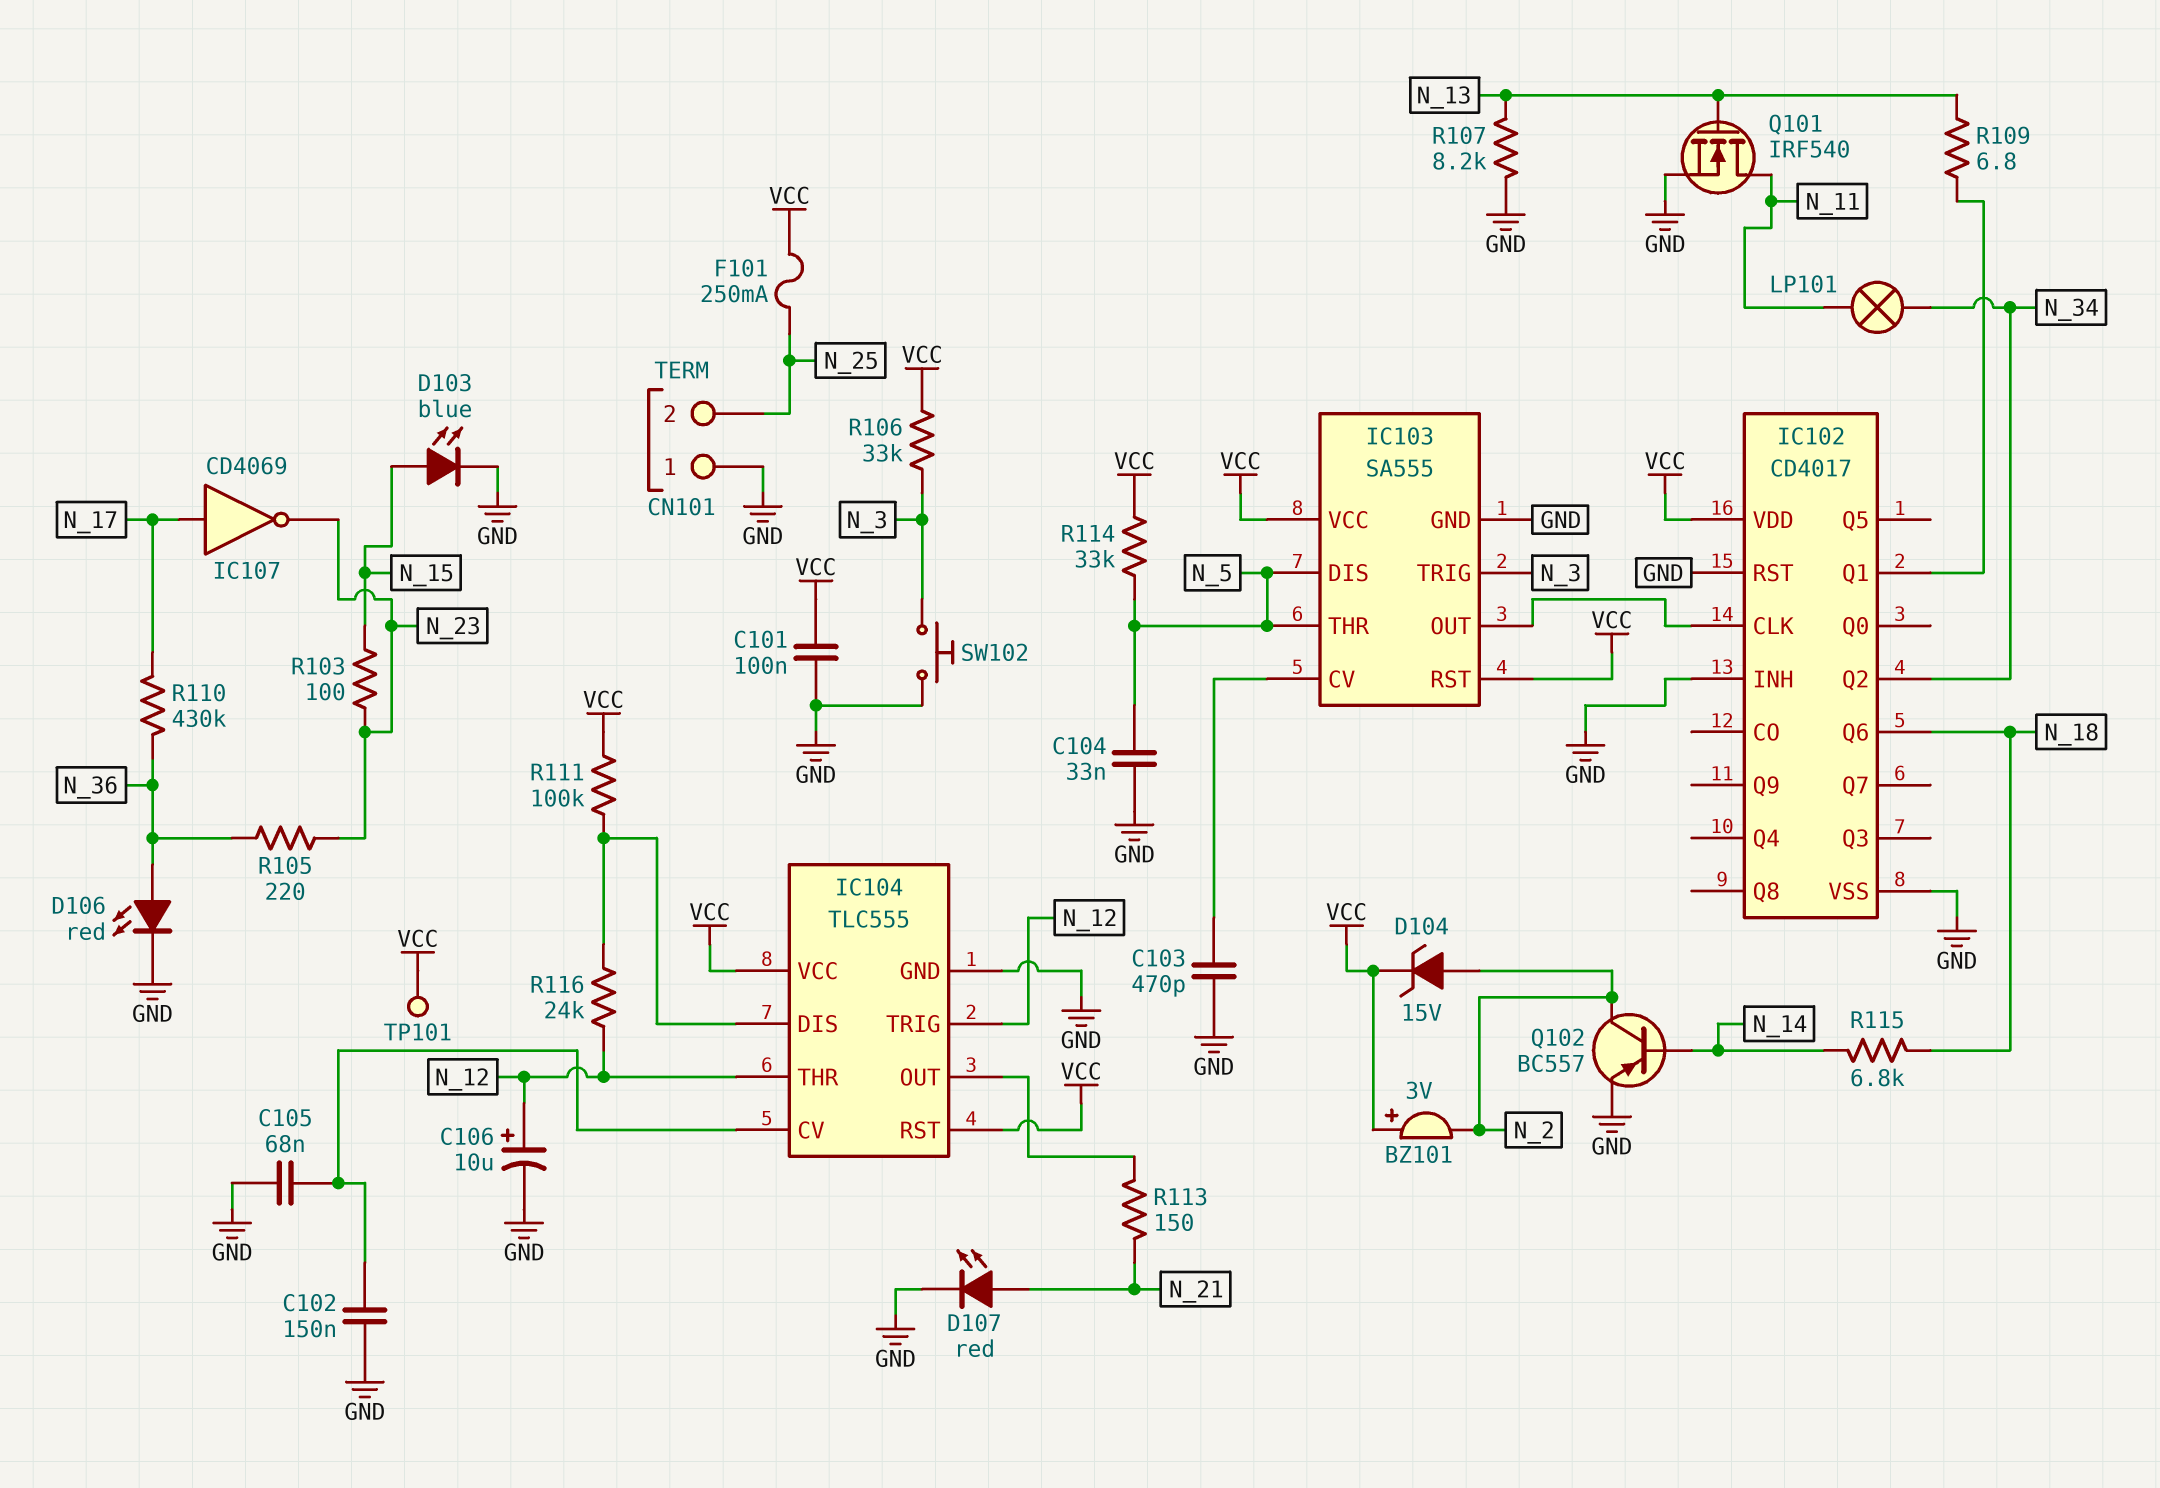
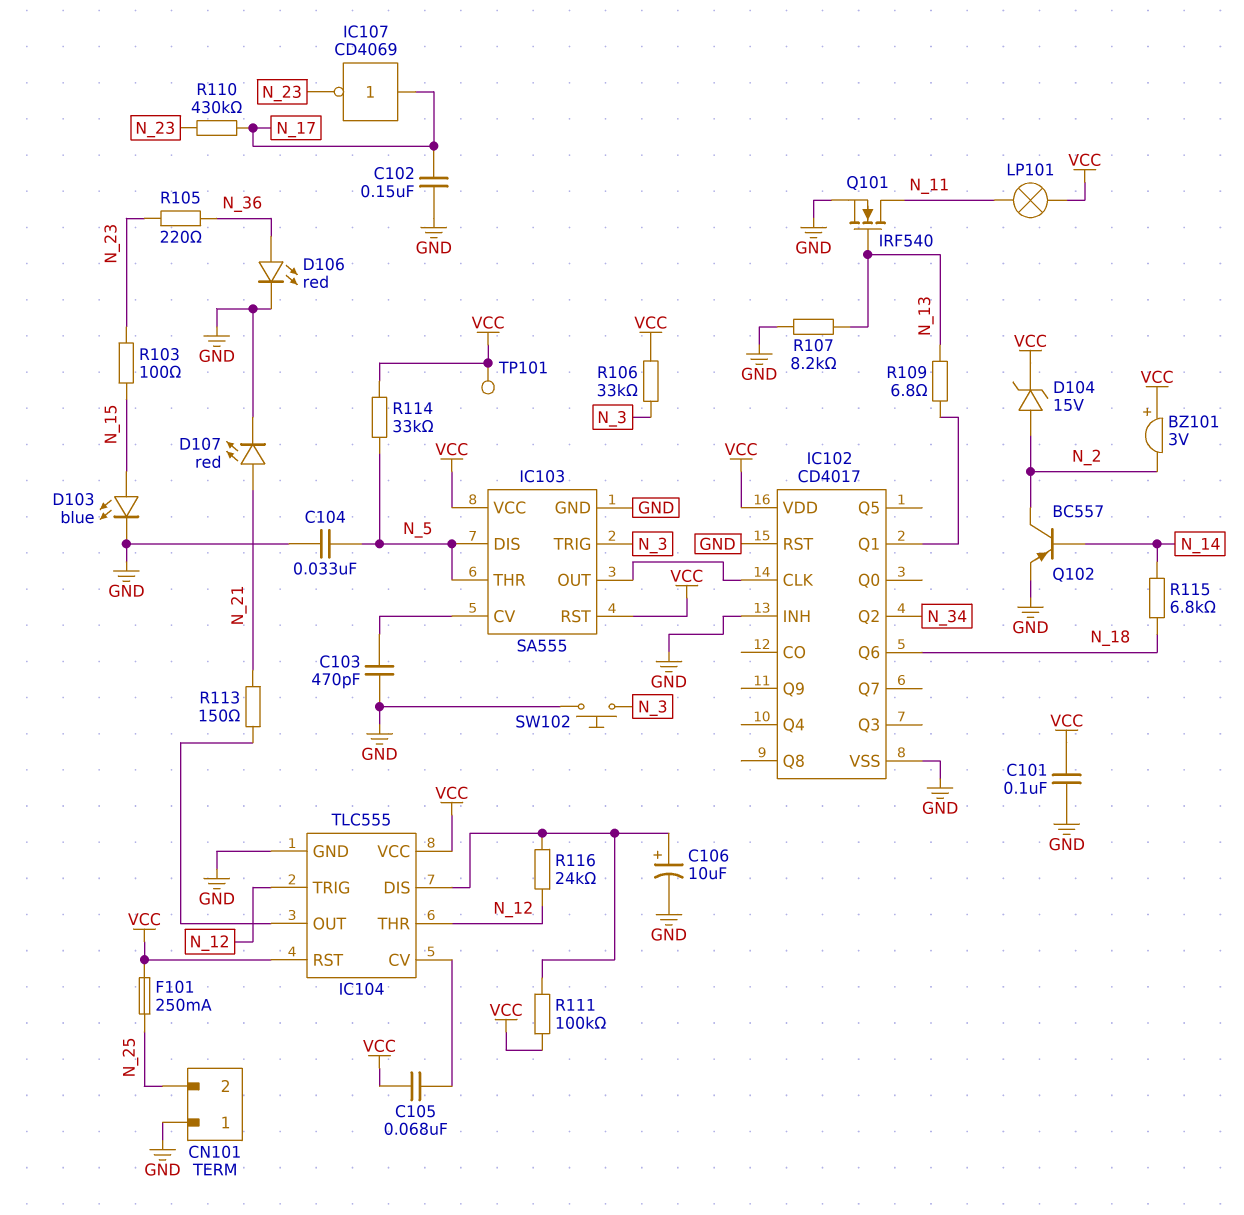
C102: 150nF (GND, IC104/CV) -> 150nF (GND, N_17)
C105: 68nF (GND, IC104/CV) -> 68nF (IC104/CV, VCC)
C106: 10uF (plus N_12, minus GND) -> 10uF (plus IC104/DIS, minus GND)
LP101: lamp (N_11, N_34) -> lamp (N_11, VCC)
R110: 430k (N_17, N_36) -> 430k (N_17, N_23)

